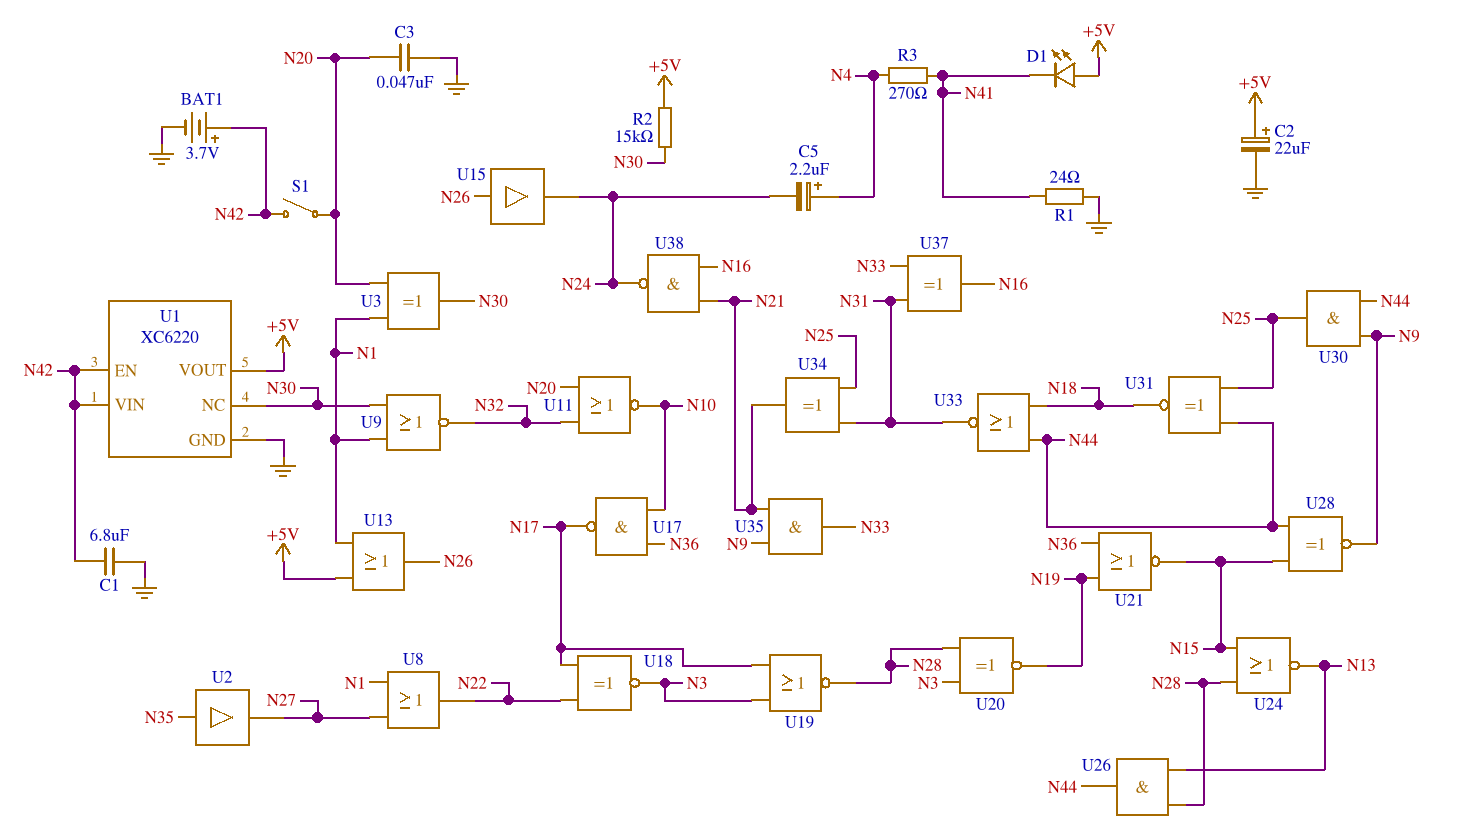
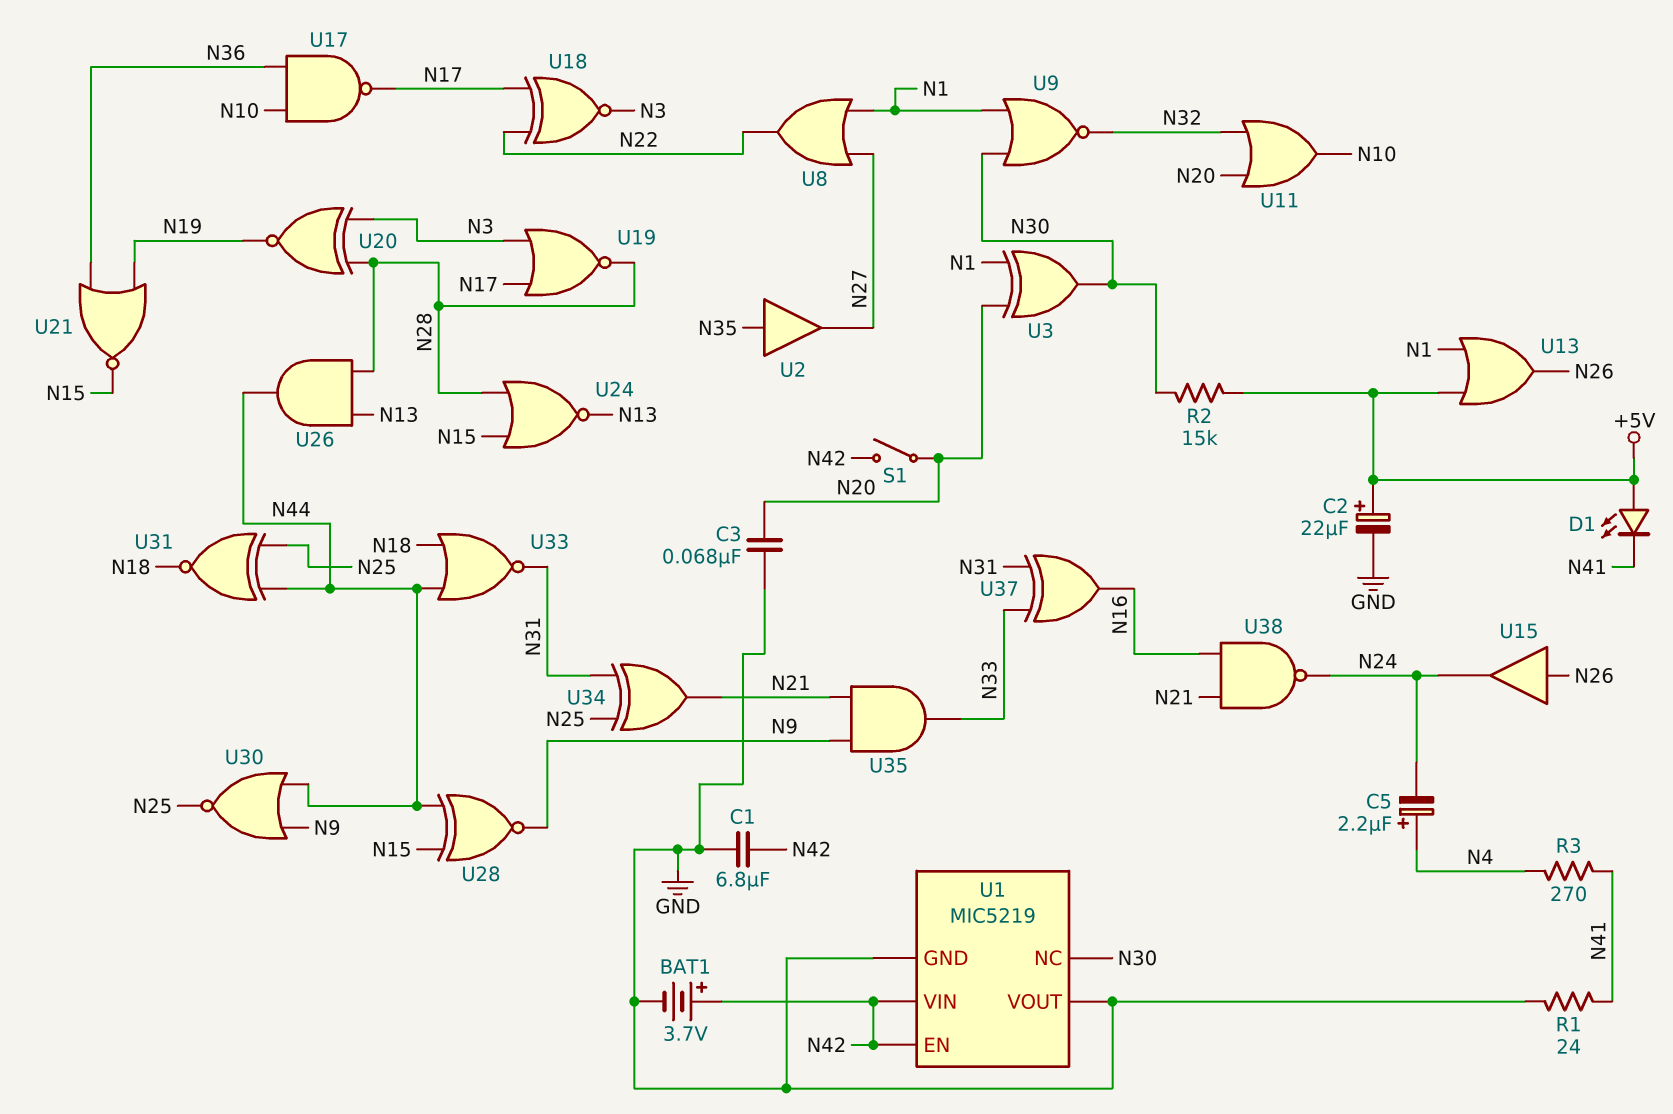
C3: 47nF (GND, N20) -> 68nF (GND, N20)
U1: XC6220 -> MIC5219
U1 pin VOUT: +5V -> GND
U11: NOR (in N20, in N32, out N10) -> OR (in N20, in N32, out N10)
U30: AND (in N9, in N44, out N25) -> NOR (in N9, in N44, out N25)

